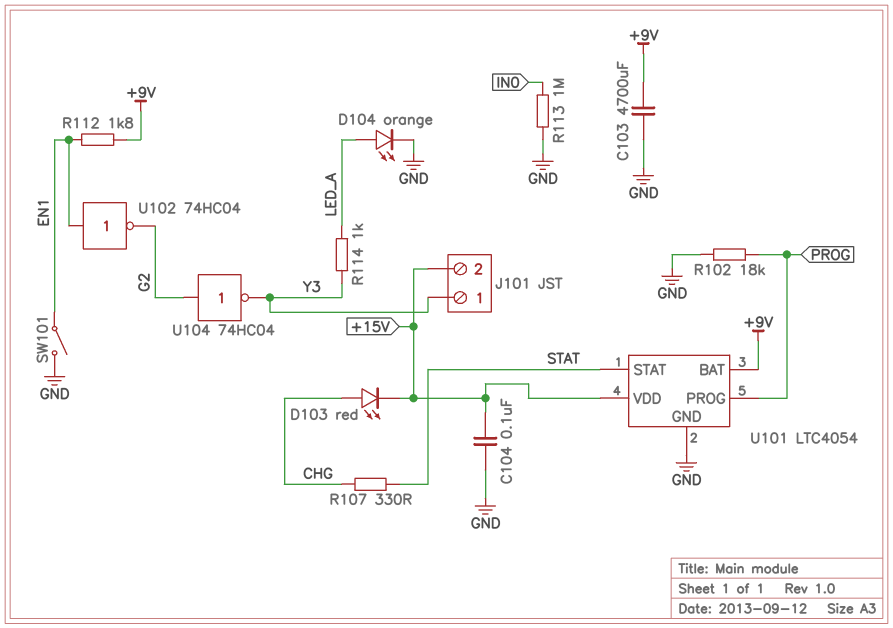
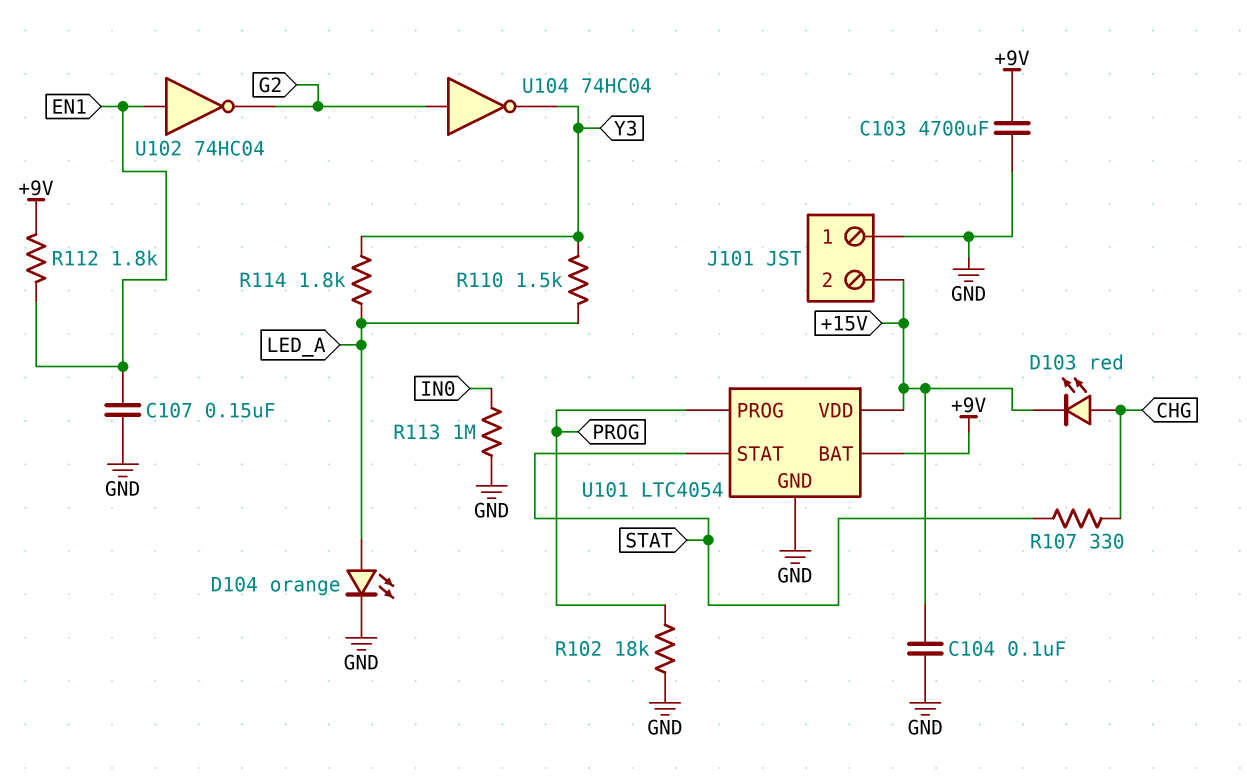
C107: none -> 150nF (EN1, GND)
J101 pin 1: Y3 -> GND
R110: none -> 1.5k (LED_A, Y3)
R114: 1k (LED_A, Y3) -> 1.8k (LED_A, Y3)
SW101: switch (EN1, GND) -> none

